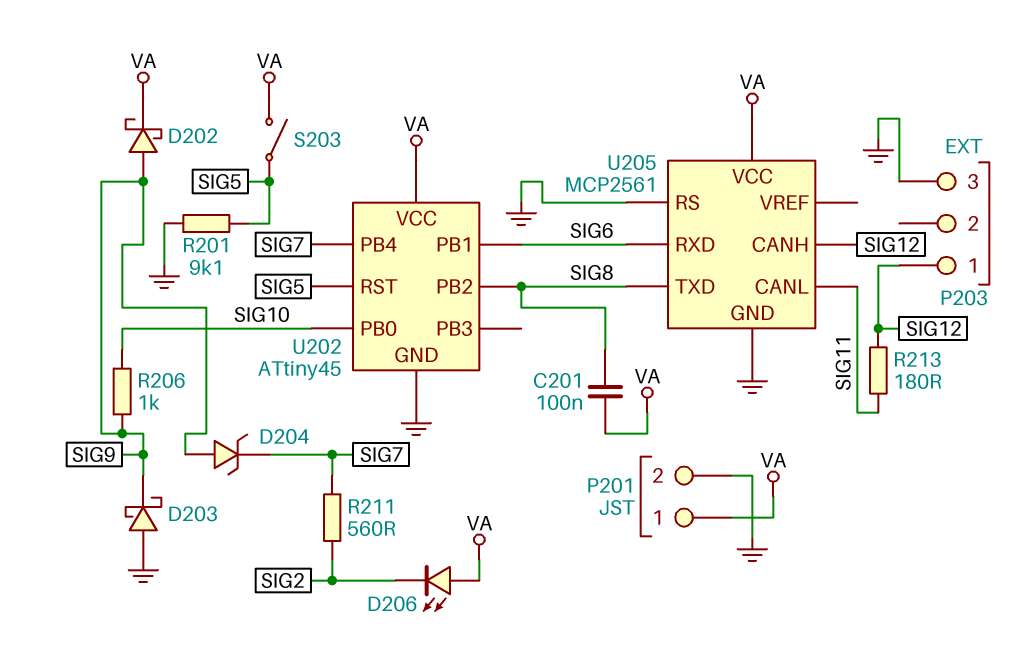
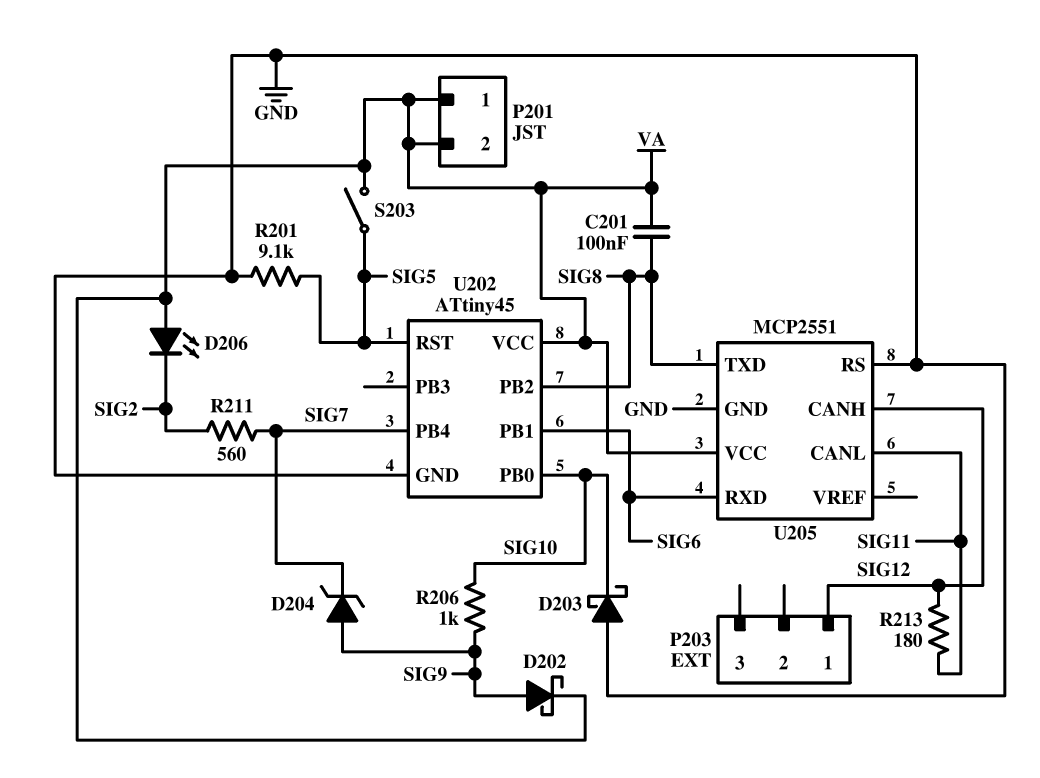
D203: schottky (A GND, K SIG9) -> schottky (A GND, K SIG10)
P201 pin 2: GND -> VA
P203 pin 3: GND -> none
U205: MCP2561 -> MCP2551

